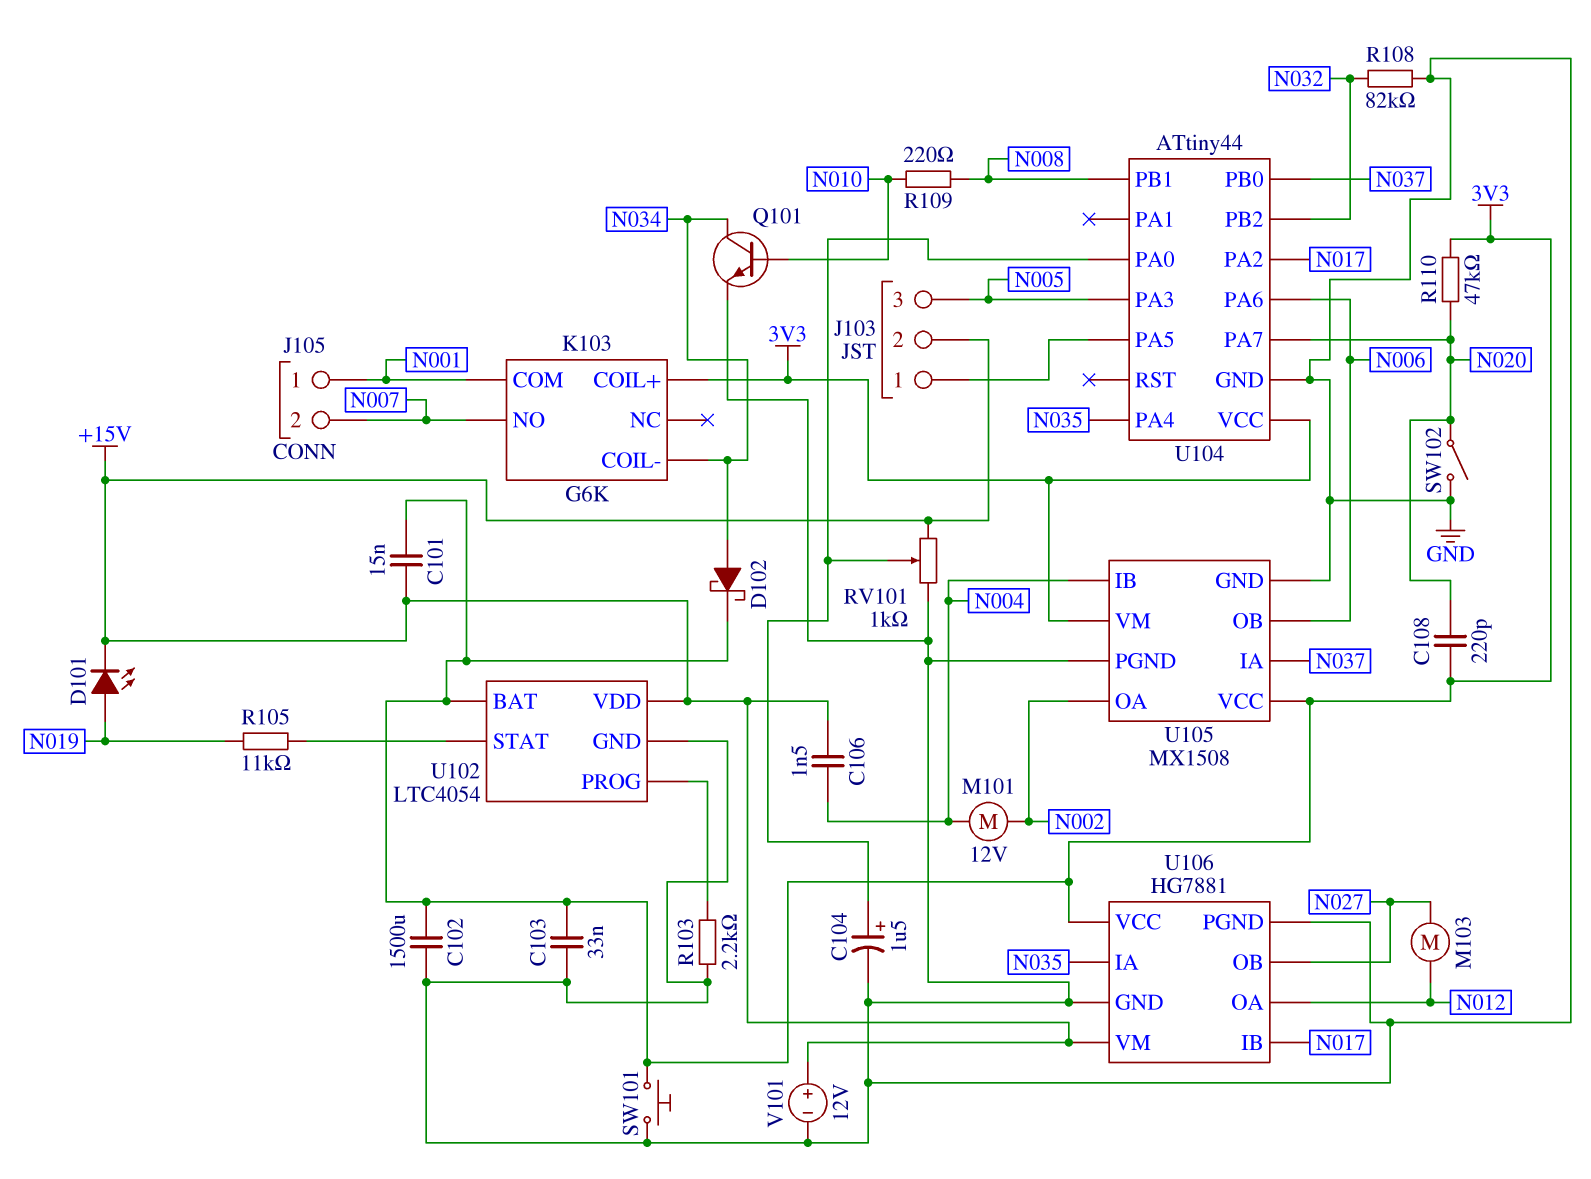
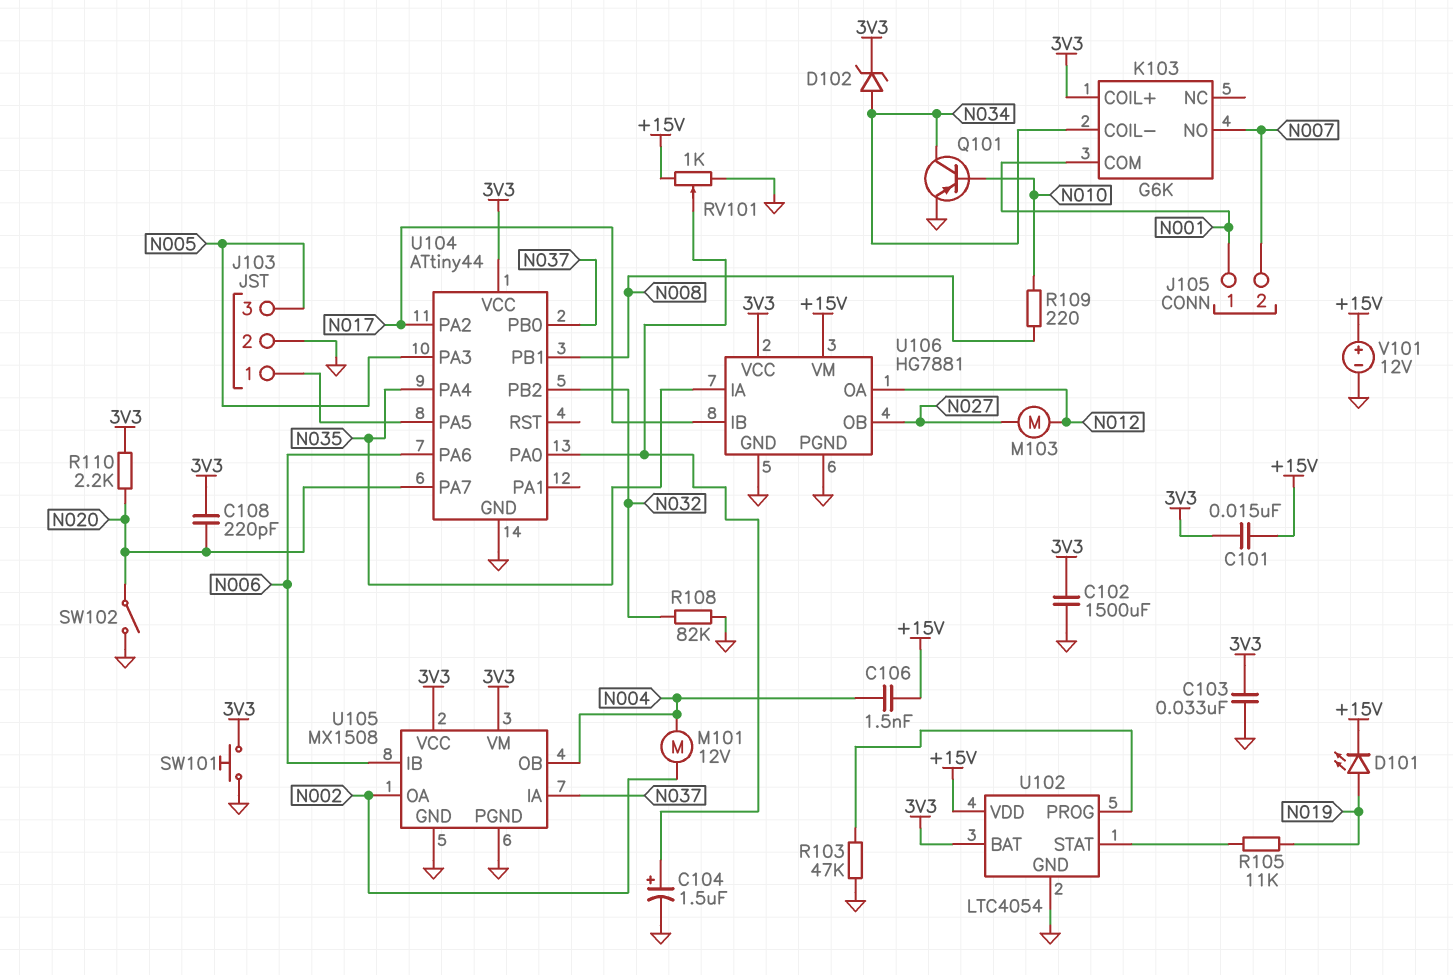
D102: schottky (A N034, K 3V3) -> zener (A N034, K 3V3)
J103 pin 2: +15V -> GND
Q101: NPN (B N010, C N034, E GND) -> PNP (B N010, C N034, E GND)
R103: 2.2k (GND, U102/PROG) -> 47k (GND, U102/PROG)
R110: 47k (3V3, N020) -> 2.2k (3V3, N020)
U105 pin IB: N004 -> N006
U105 pin OB: N006 -> N004

